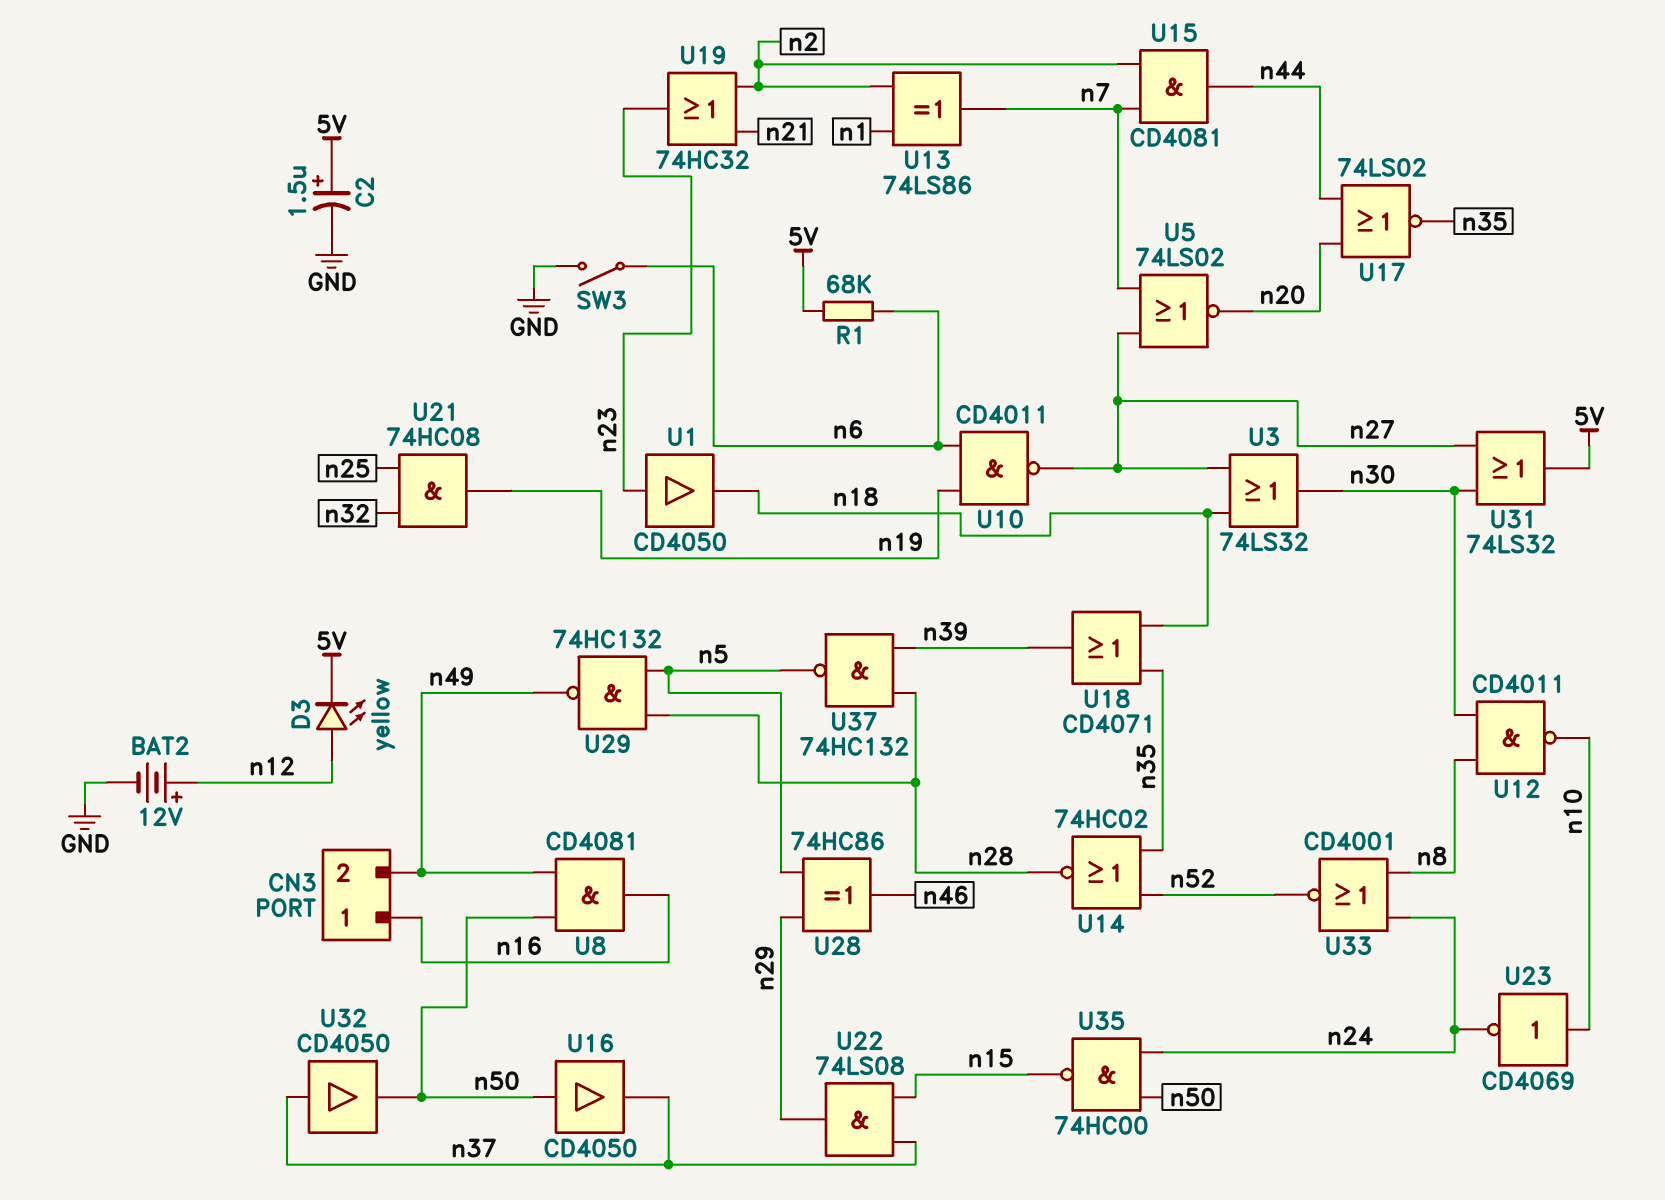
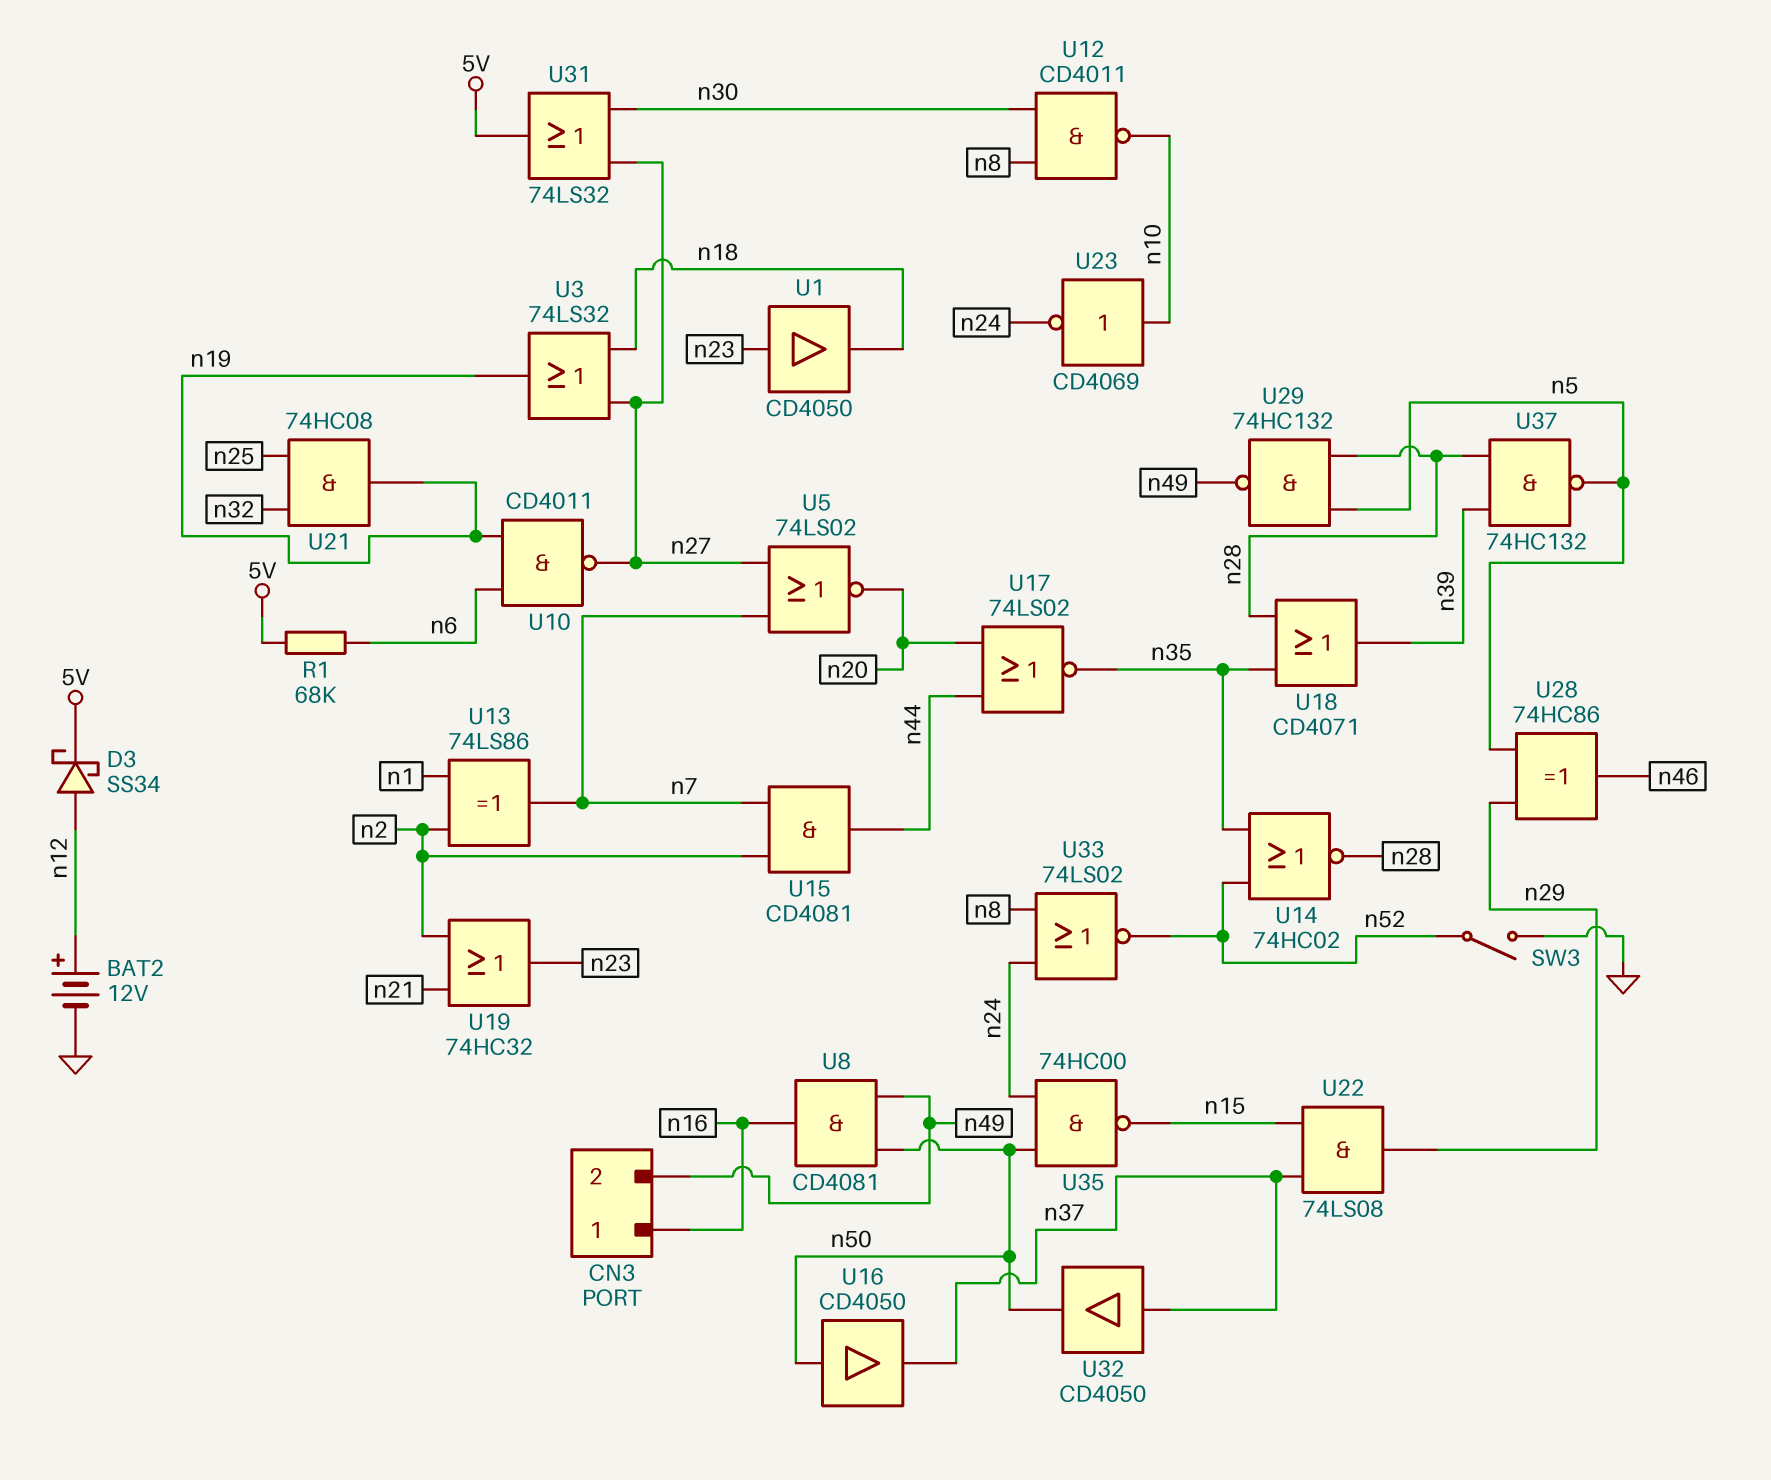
C2: 1.5uF (plus 5V, minus GND) -> none
D3: LED yellow (A n12, K 5V) -> schottky SS34 (A n12, K 5V)
SW3: switch (GND, n6) -> switch (GND, n52)
U3: OR 74LS32 (in n18, in n27, out n30) -> OR 74LS32 (in n18, in n27, out n19)
U18: OR CD4071 (in n18, in n35, out n39) -> OR CD4071 (in n28, in n35, out n39)
U33: NOR CD4001 (in n8, in n24, out n52) -> NOR 74LS02 (in n8, in n24, out n52)

